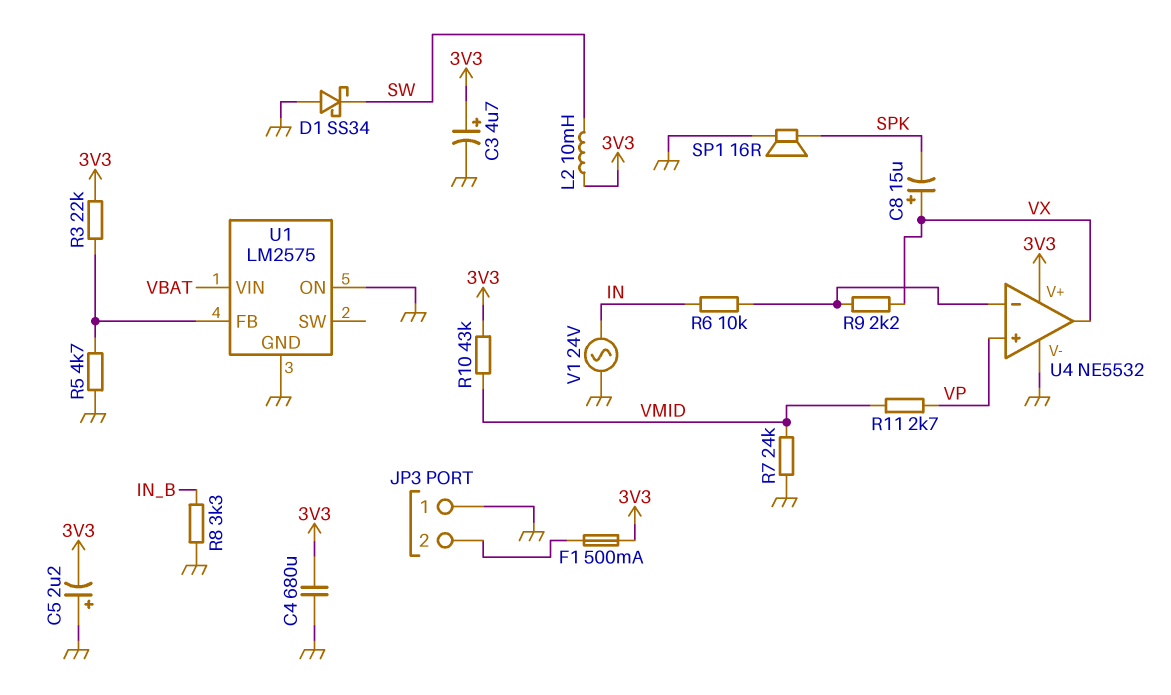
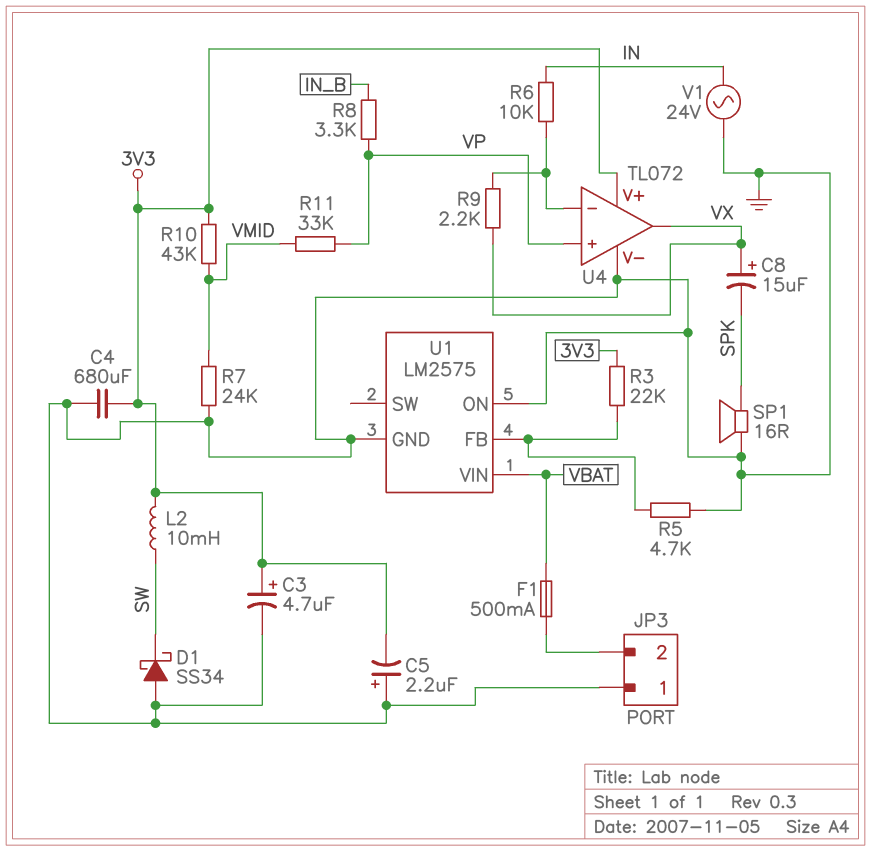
F1: 500mA (3V3, JP3/2) -> 500mA (JP3/2, VBAT)
R8: 3.3k (GND, IN_B) -> 3.3k (IN_B, VP)
R11: 2.7k (VMID, VP) -> 33k (VMID, VP)
U4: NE5532 -> TL072

